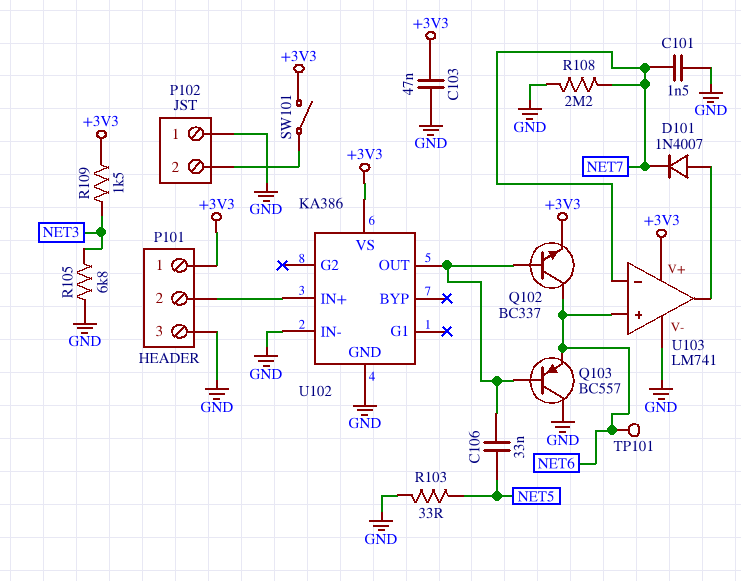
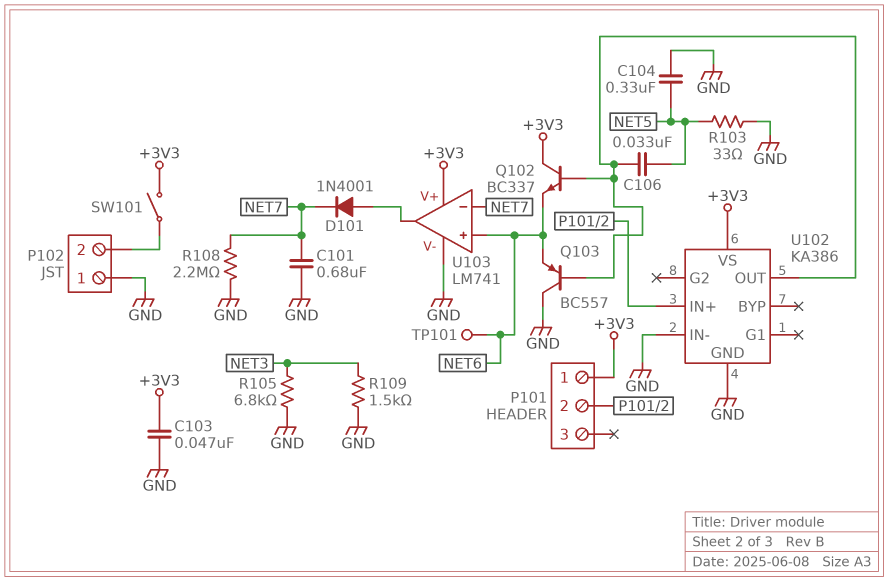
C101: 1.5nF (GND, NET7) -> 680nF (GND, NET7)
C104: none -> 330nF (GND, NET5)
D101: diode 1N4007 (A U103/out, K NET7) -> diode 1N4001 (A U103/out, K NET7)
P101 pin 3: GND -> none
Q102: NPN BC337 (B U102/OUT, C NET6, E +3V3) -> NPN BC337 (B U102/OUT, C +3V3, E NET6)
R109: 1.5k (+3V3, NET3) -> 1.5k (GND, NET3)

